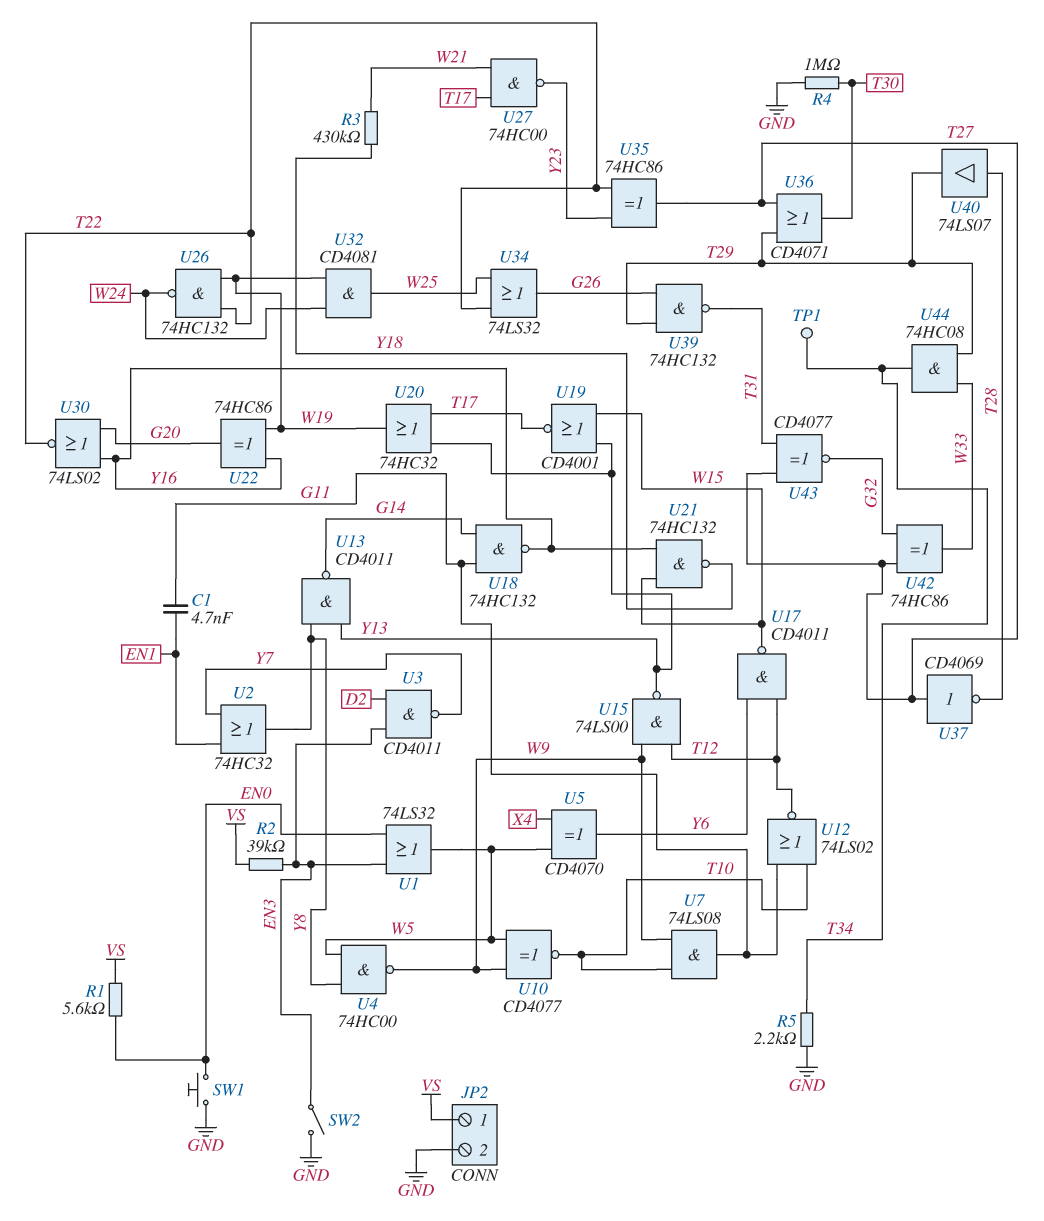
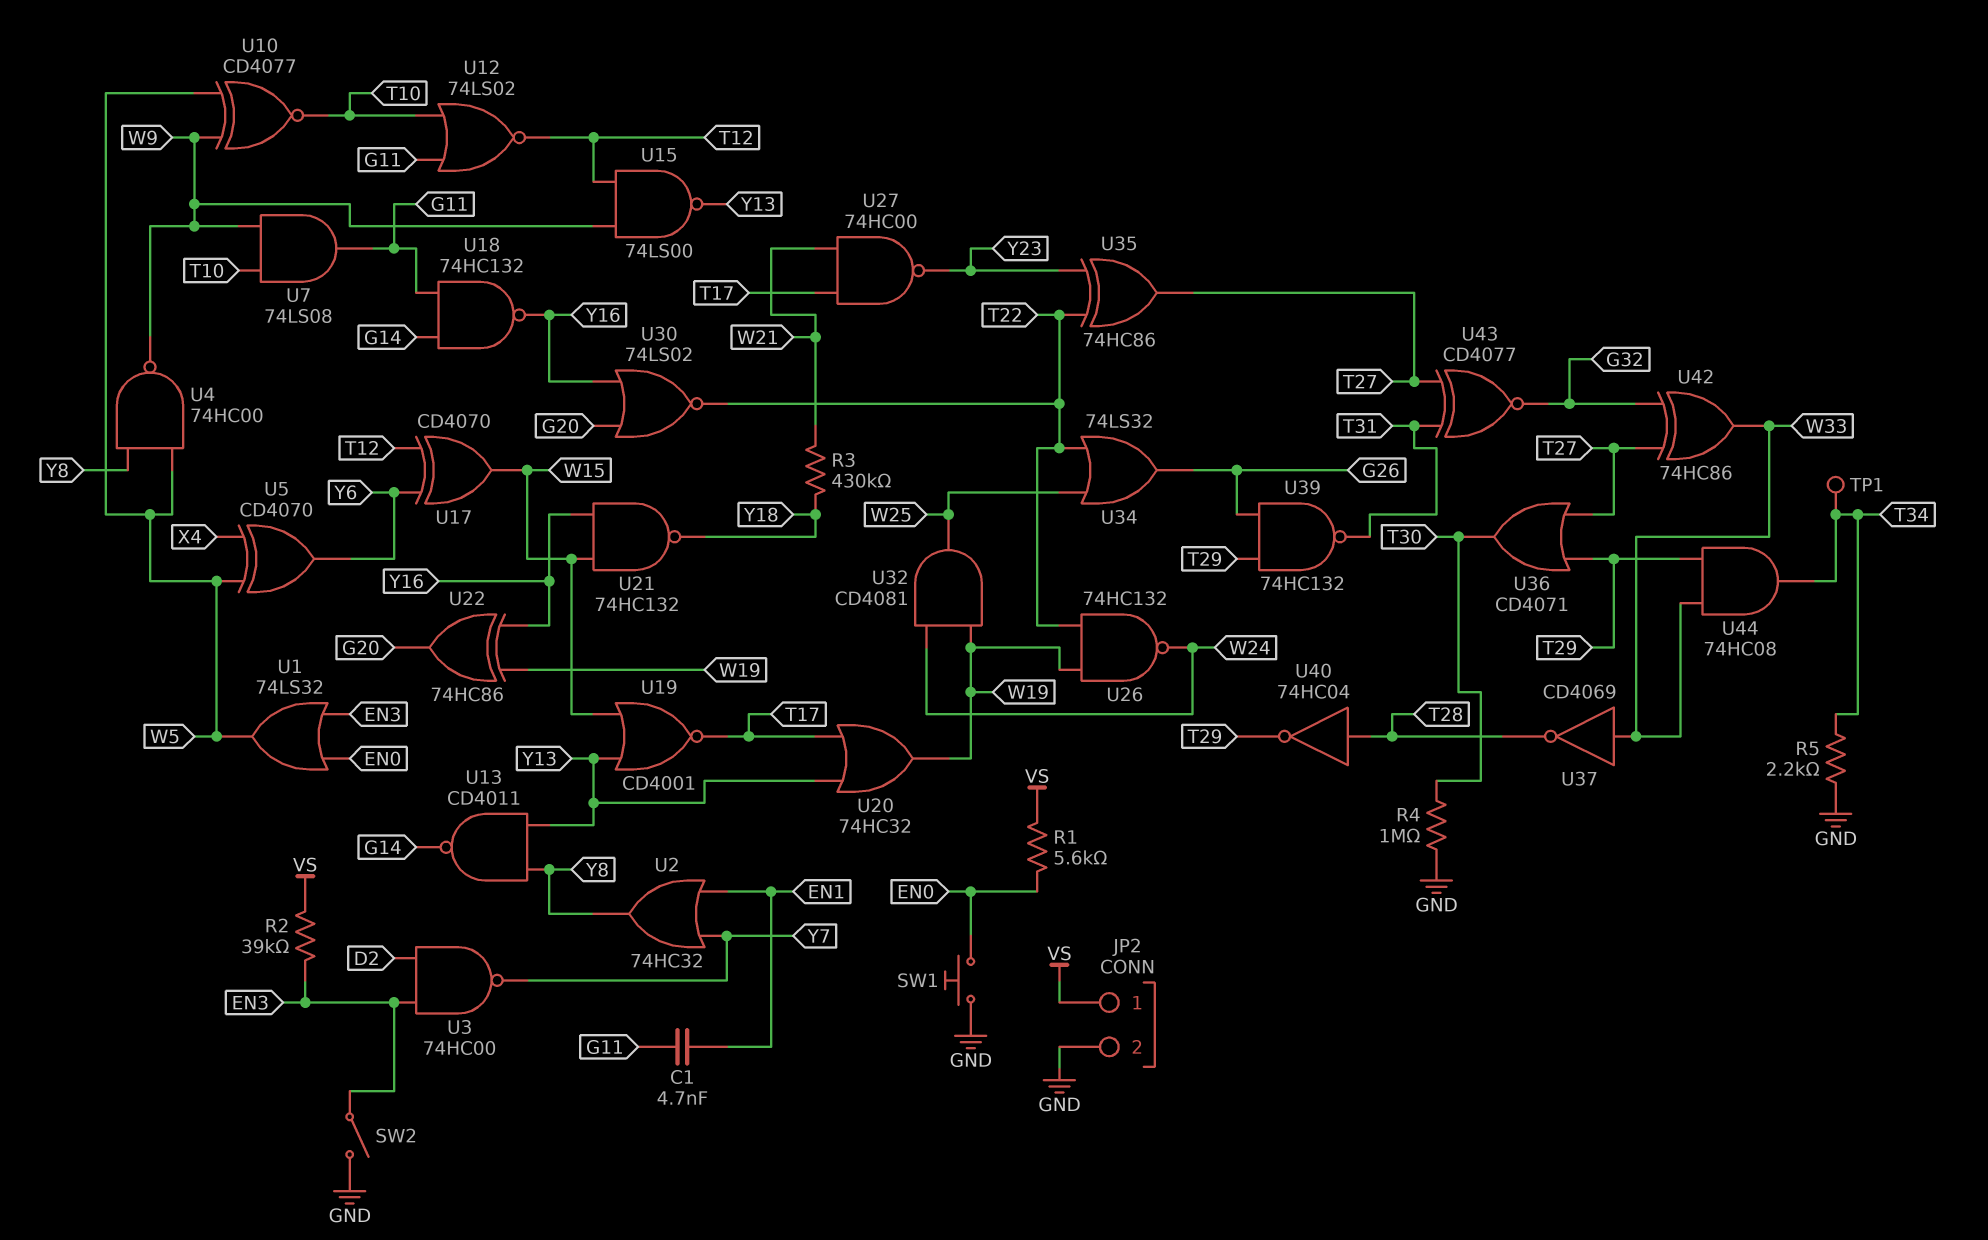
U3: NAND CD4011 (in D2, in EN3, out Y7) -> NAND 74HC00 (in D2, in EN3, out Y7)
U17: NAND CD4011 (in T12, in Y6, out W15) -> XOR CD4070 (in T12, in Y6, out W15)
U37: NOT CD4069 (in T27, out T28) -> NOT CD4069 (in W33, out T28)
U40: buffer 74LS07 (in T28, out T29) -> NOT 74HC04 (in T28, out T29)

